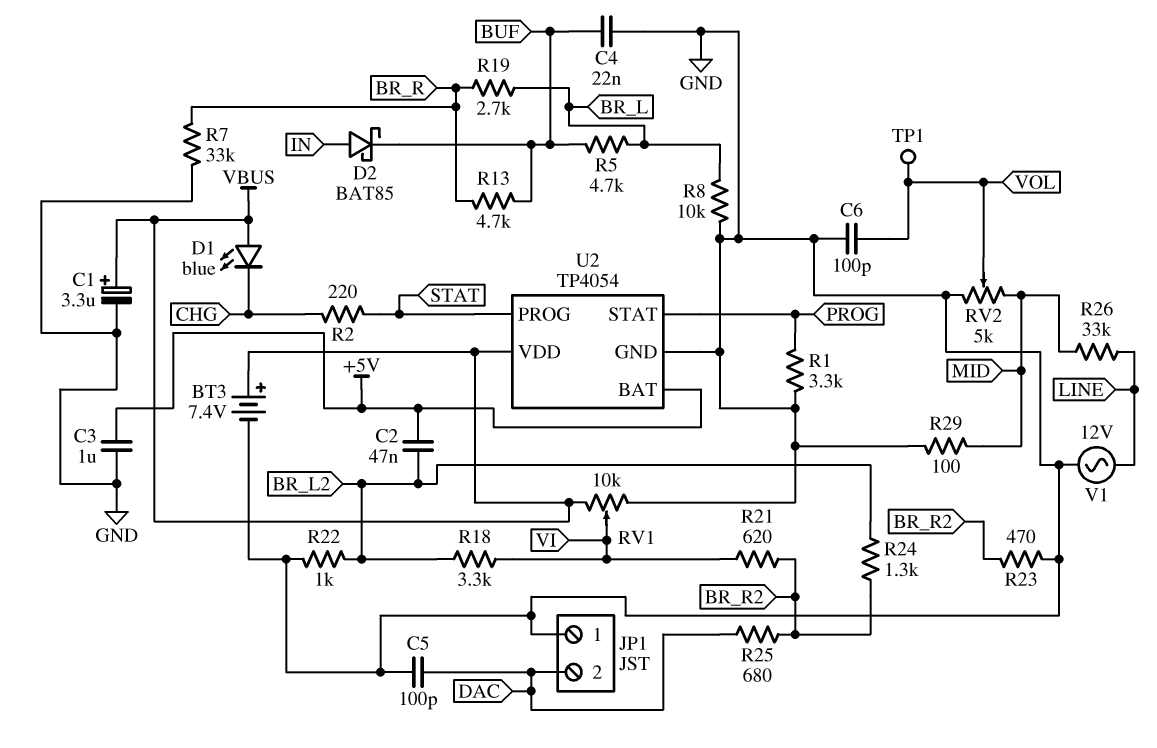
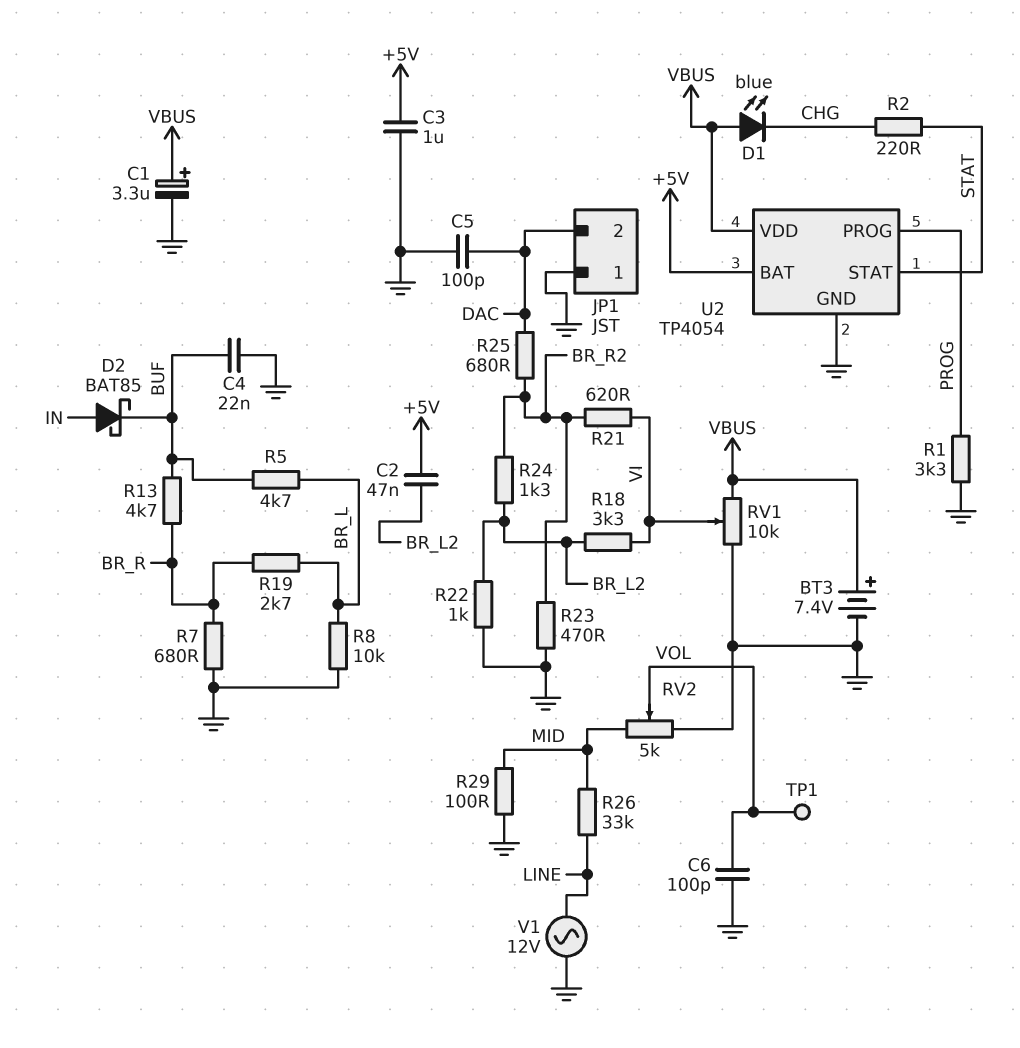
R7: 33k (BR_R, GND) -> 680 (BR_R, GND)
U2 pin PROG: STAT -> PROG
U2 pin STAT: PROG -> STAT

